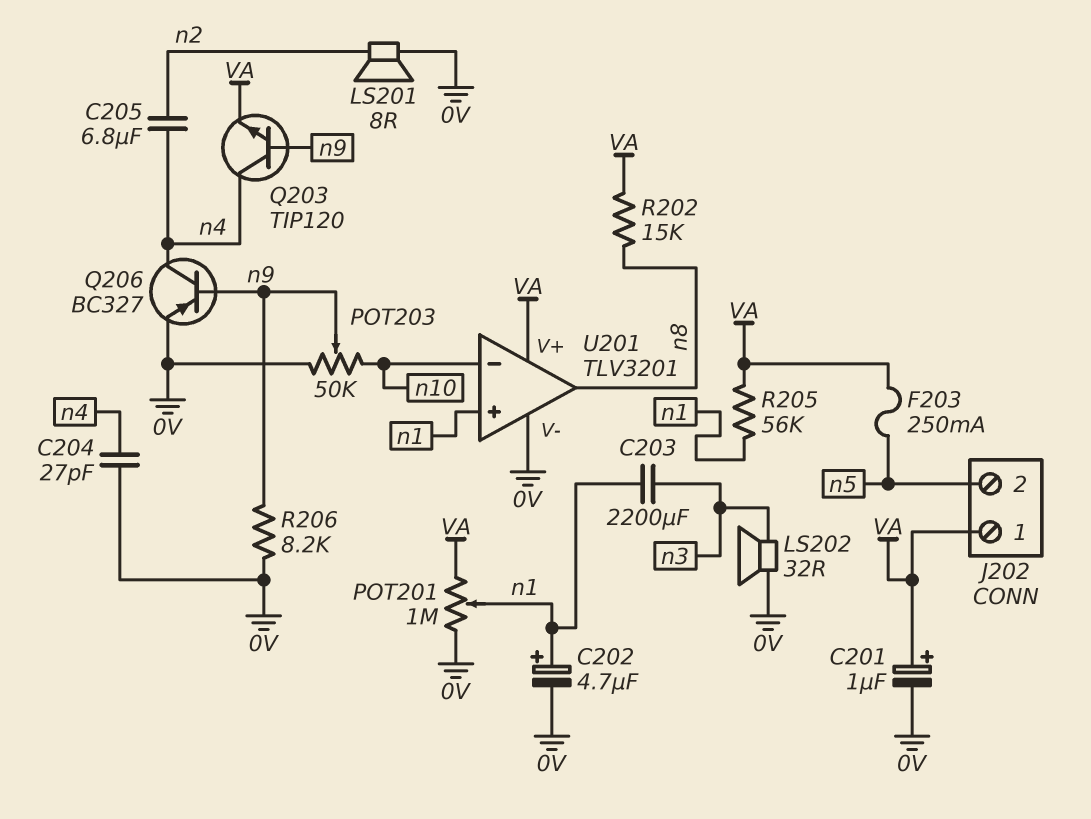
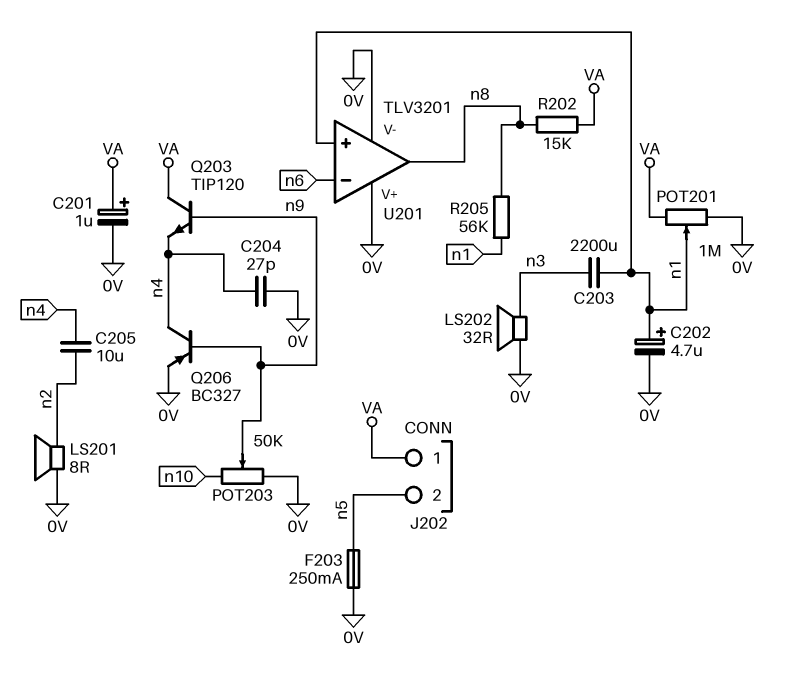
C205: 6.8uF (n2, n4) -> 10uF (n2, n4)
F203: 250mA (VA, n5) -> 250mA (0V, n5)
Q203: NPN TIP120 (B n9, C n4, E VA) -> NPN TIP120 (B n9, C VA, E n4)
R205: 56k (VA, n1) -> 56k (n1, n8)
R206: 8.2k (0V, n9) -> none
U201 pin V+: VA -> 0V
U201 pin in-: n10 -> n6

